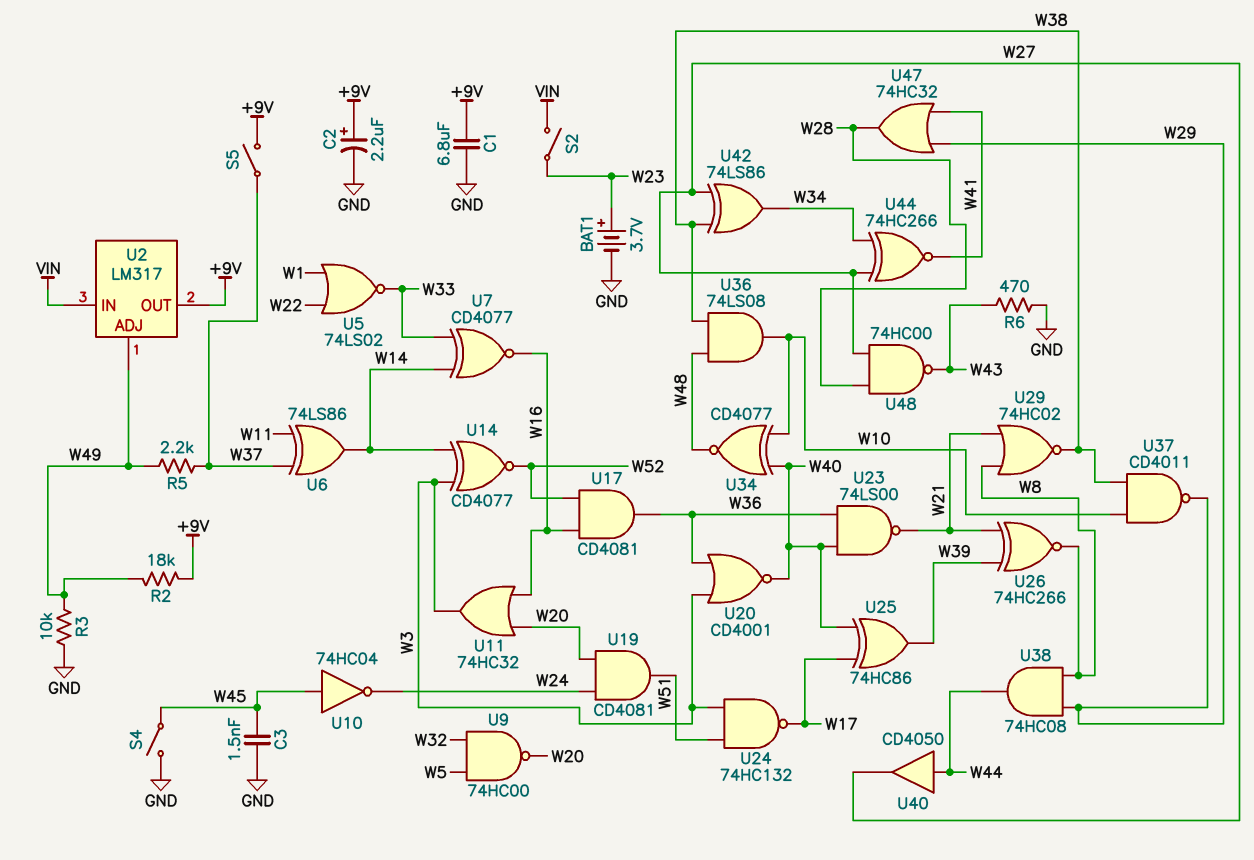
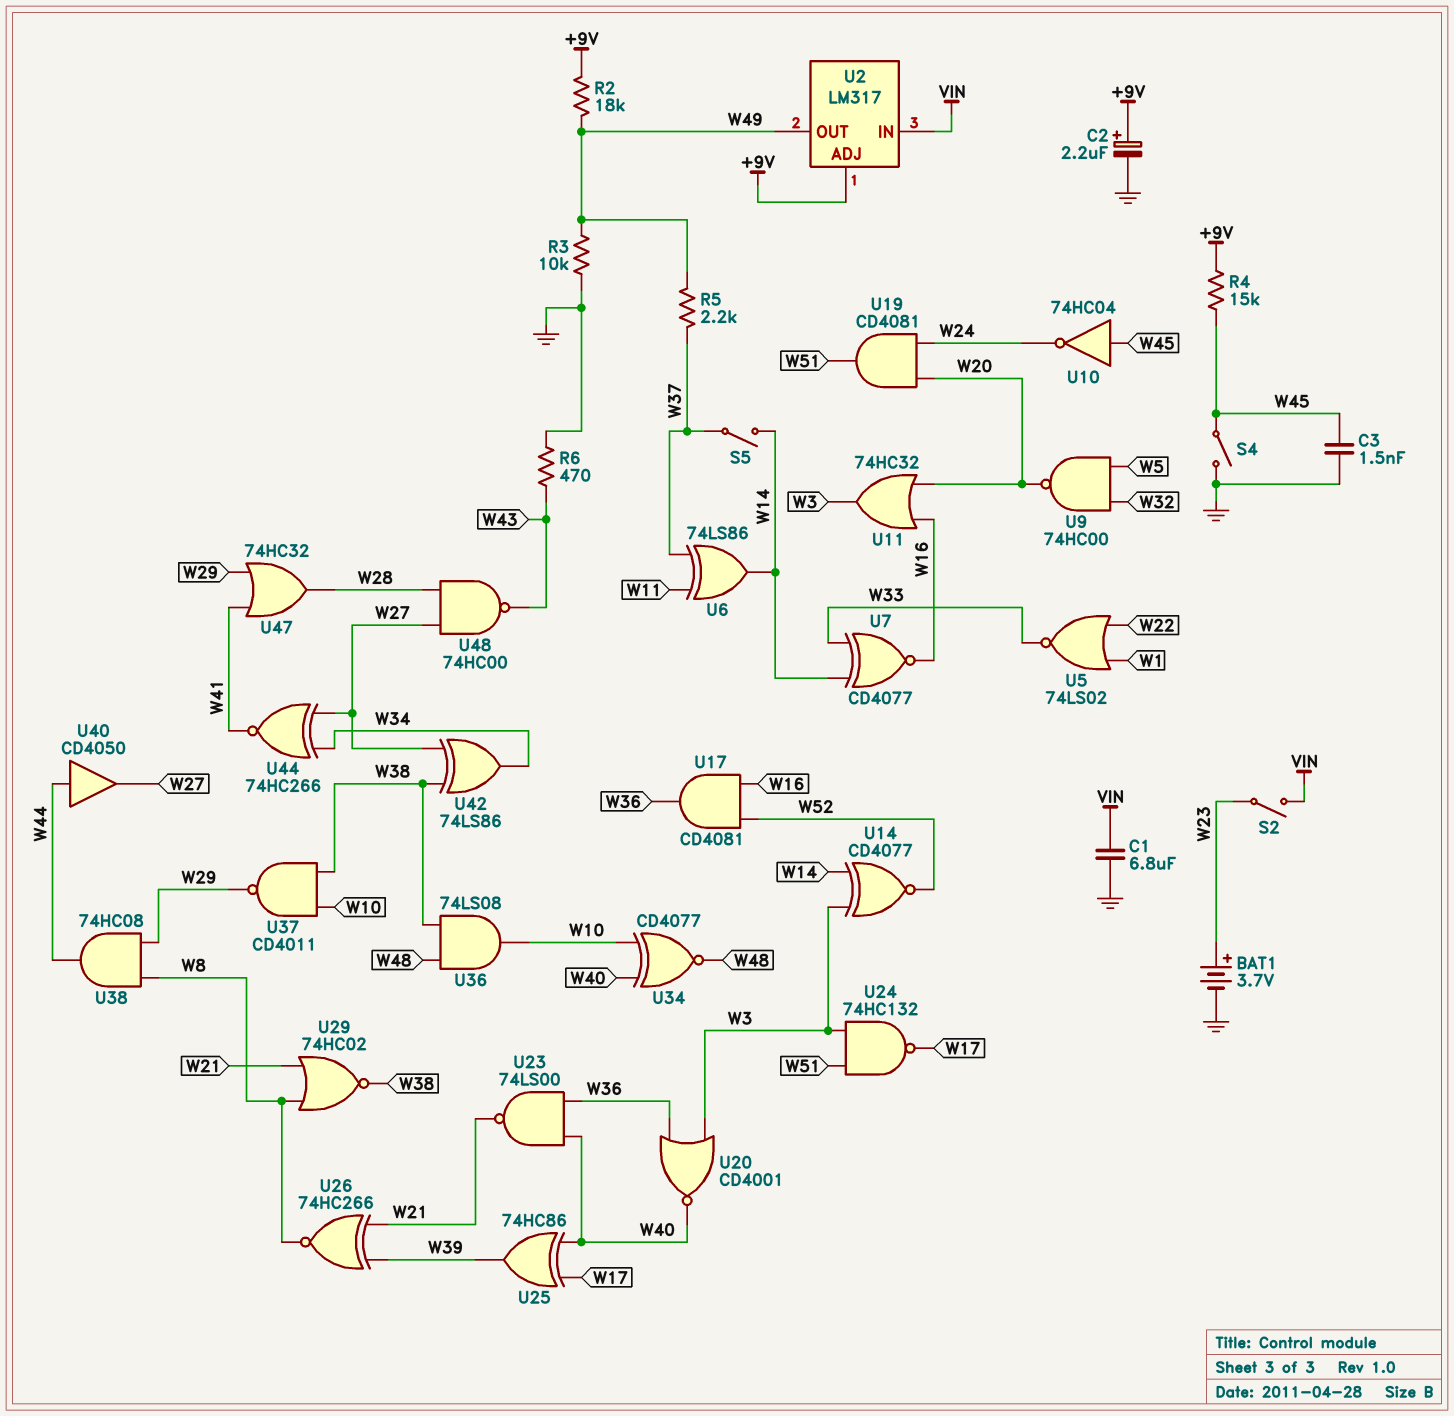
C1: 6.8uF (+9V, GND) -> 6.8uF (GND, VIN)
R4: none -> 15k (+9V, W45)
S5: switch (+9V, W37) -> switch (W14, W37)
U2 pin ADJ: W49 -> +9V
U2 pin OUT: +9V -> W49

